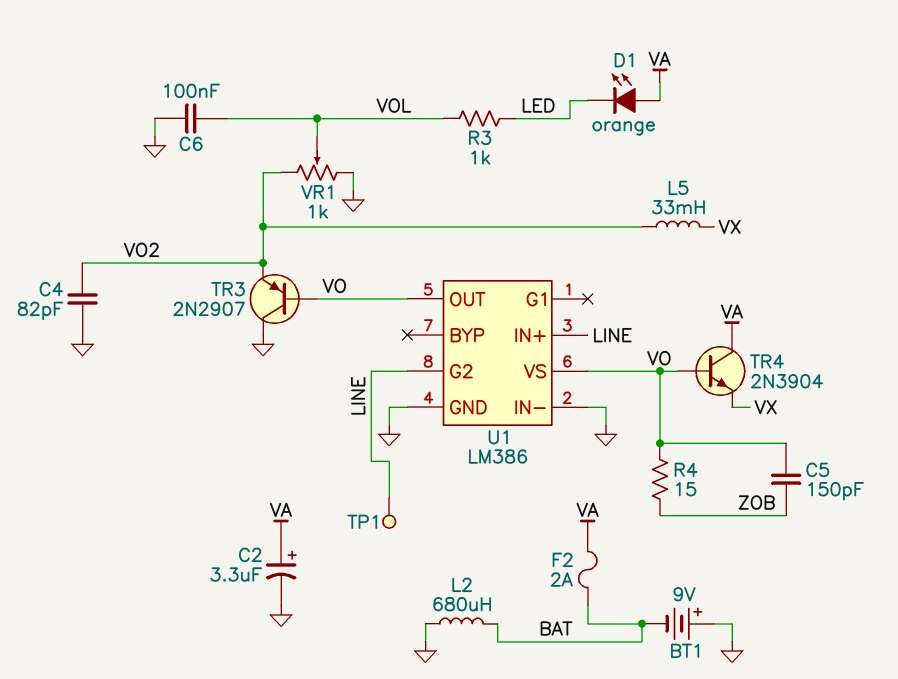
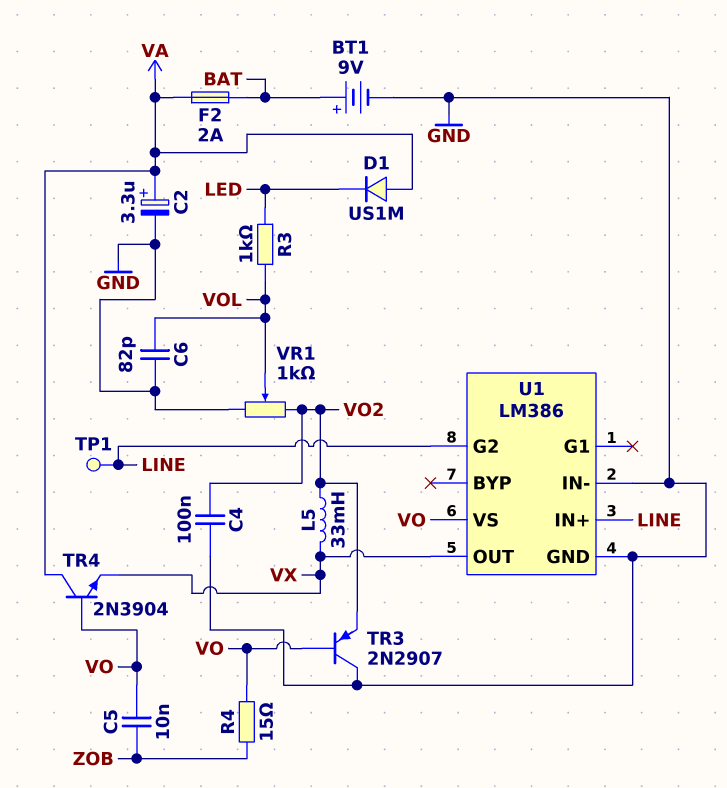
BT1: 9V (plus GND, minus BAT) -> 9V (plus BAT, minus GND)
C4: 82pF (GND, VO2) -> 100nF (GND, VO2)
C5: 150pF (VO, ZOB) -> 10nF (VO, ZOB)
C6: 100nF (GND, VOL) -> 82pF (GND, VOL)
D1: LED orange (A VA, K LED) -> diode US1M (A VA, K LED)
L2: 680uH (BAT, GND) -> none
U1 pin OUT: VO -> VX

